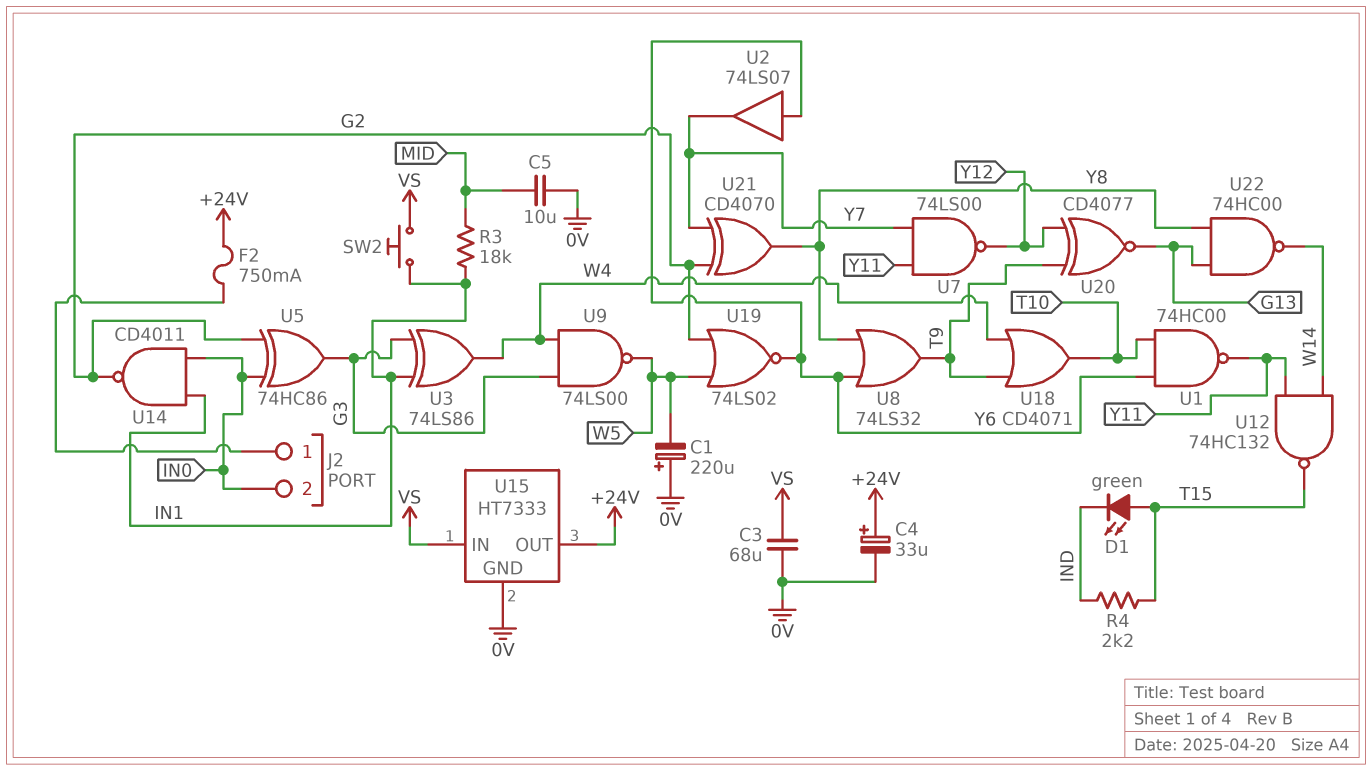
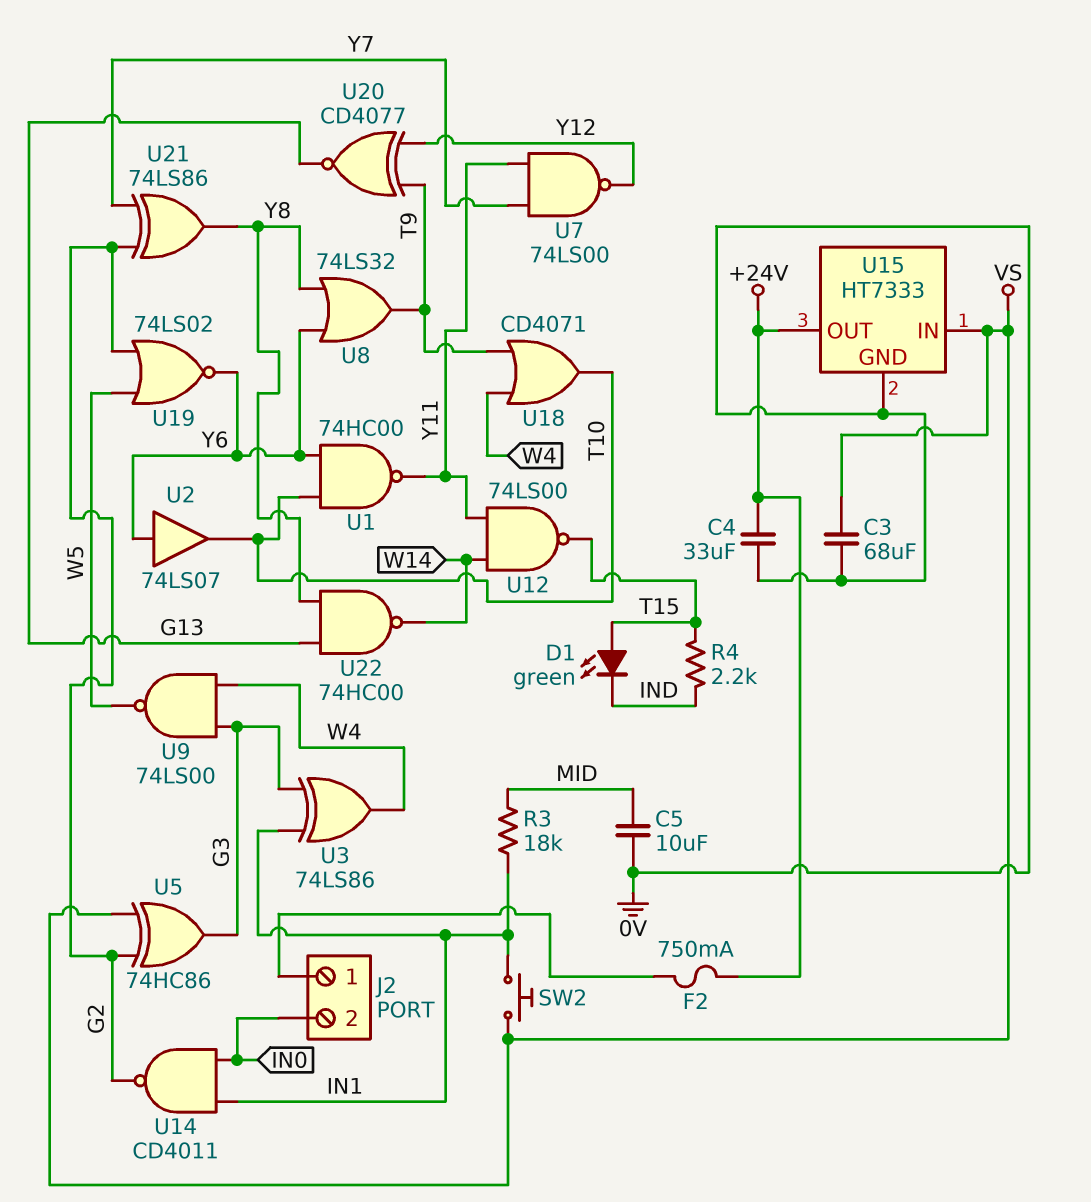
C1: 220uF (plus 0V, minus W5) -> none
C4: 33uF (plus +24V, minus 0V) -> 33uF (+24V, 0V)
U2: buffer 74LS07 (in Y6, out Y7) -> buffer 74LS07 (in Y6, out T10)
U5: XOR 74HC86 (in G2, in IN0, out G3) -> XOR 74HC86 (in G2, in VS, out G3)
U12: NAND 74HC132 (in W14, in Y11, out T15) -> NAND 74LS00 (in W14, in Y11, out T15)
U21: XOR CD4070 (in G2, in Y7, out Y8) -> XOR 74LS86 (in G2, in Y7, out Y8)

